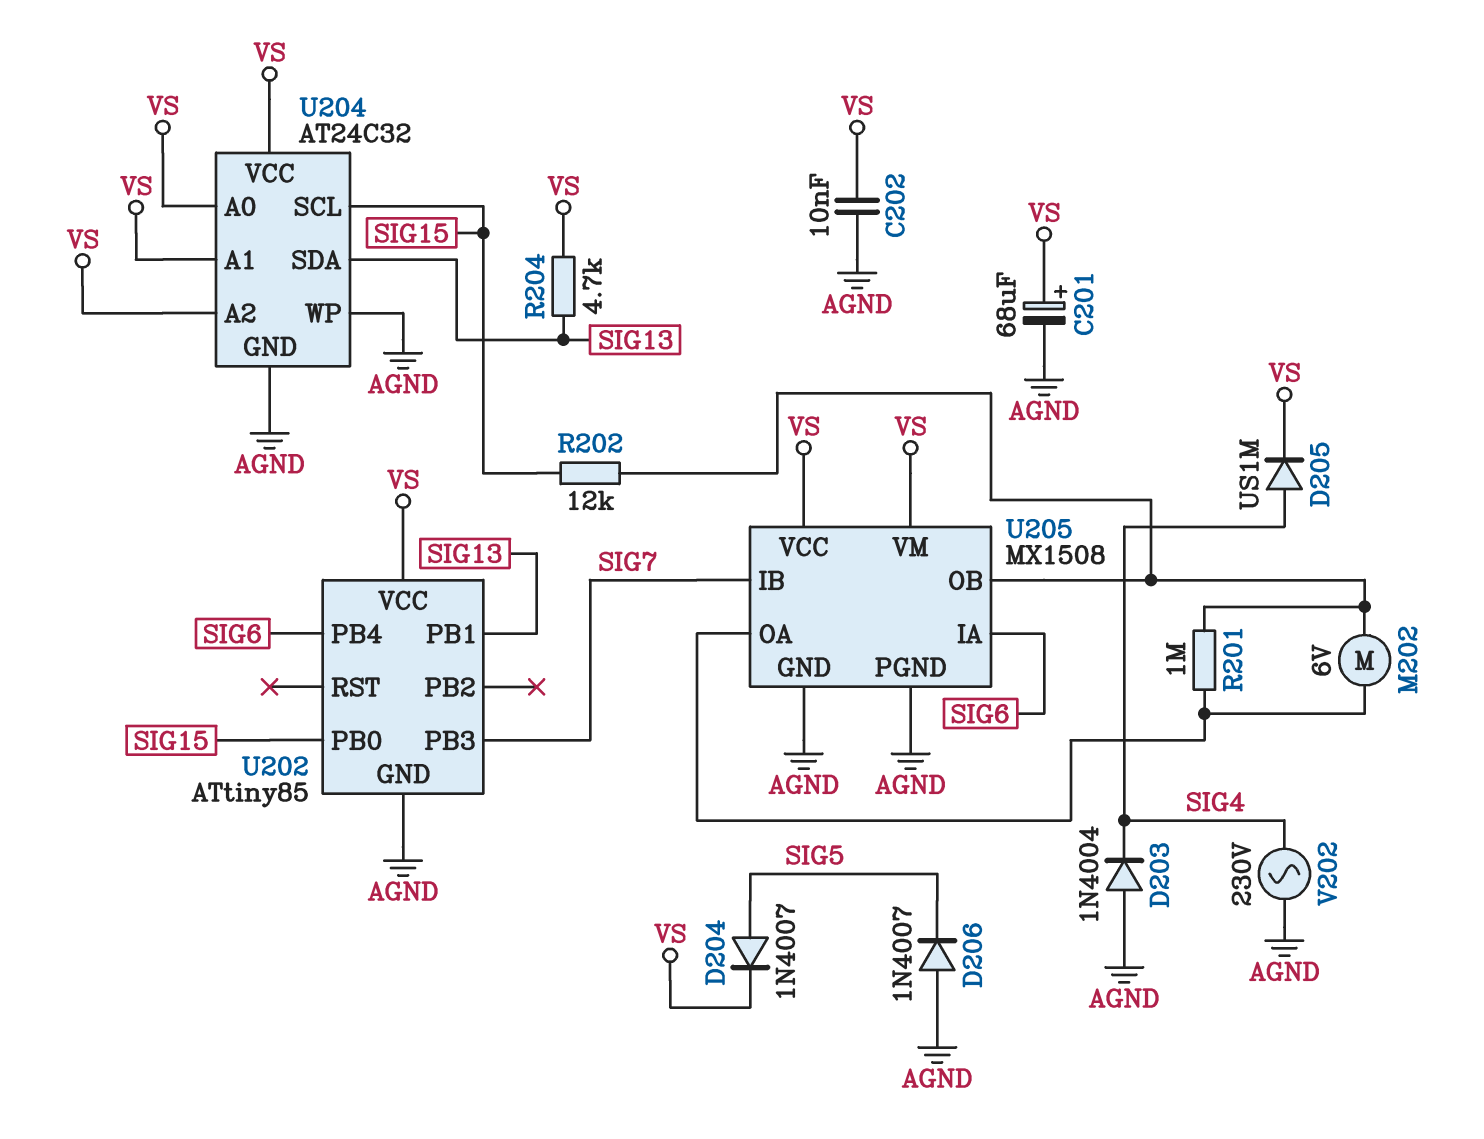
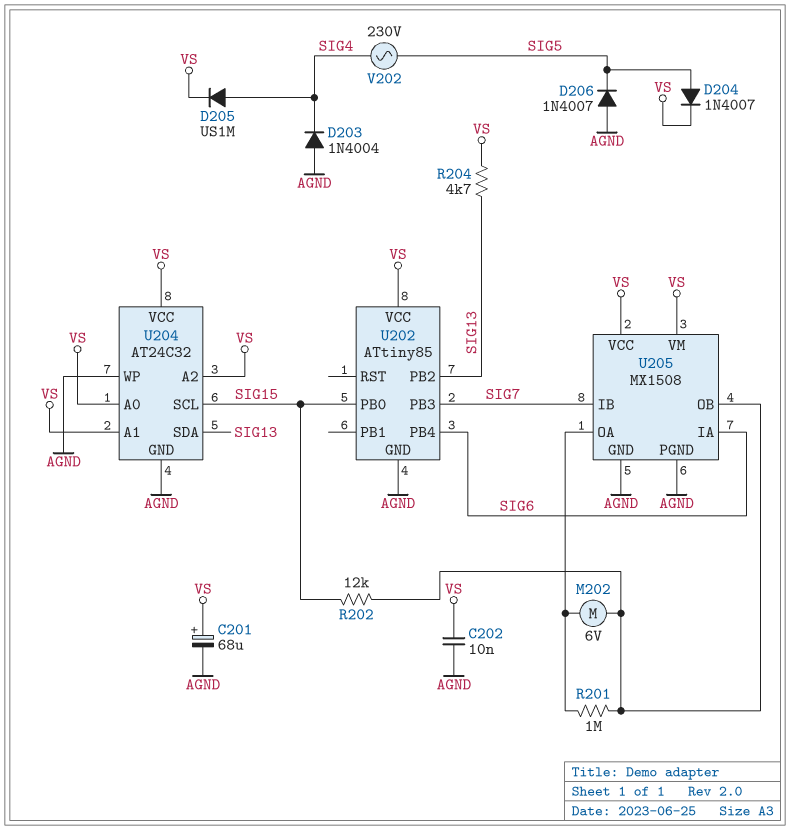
U202 pin PB1: SIG13 -> none
U202 pin PB2: none -> SIG13
V202: AC 230V (AGND, SIG4) -> AC 230V (SIG4, SIG5)

